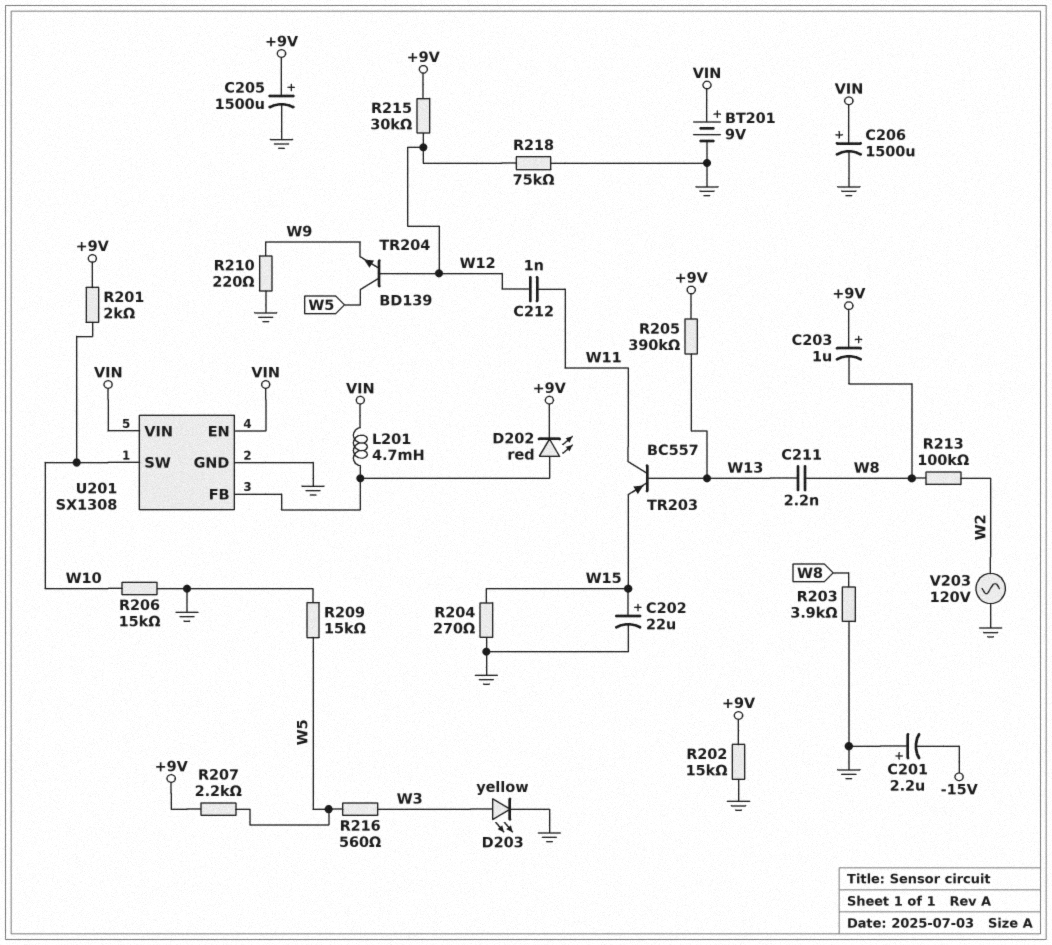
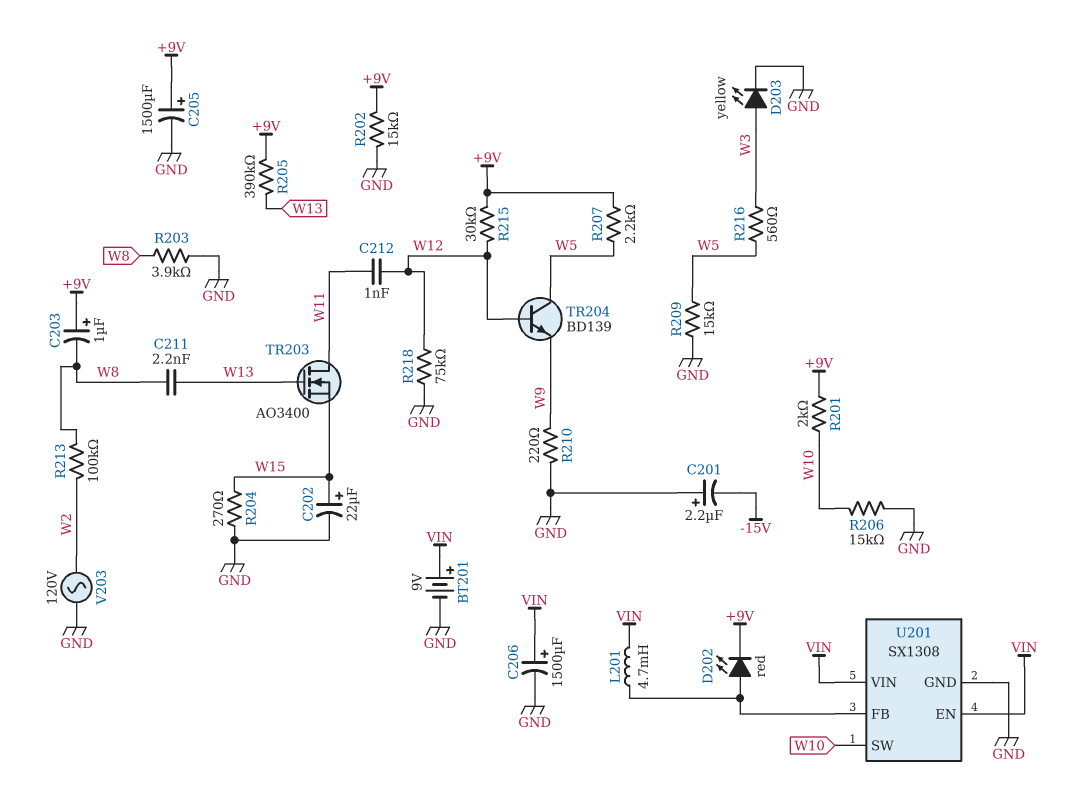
TR203: PNP BC557 (B W13, C W11, E W15) -> NMOS AO3400 (G W13, D W11, S W15)

